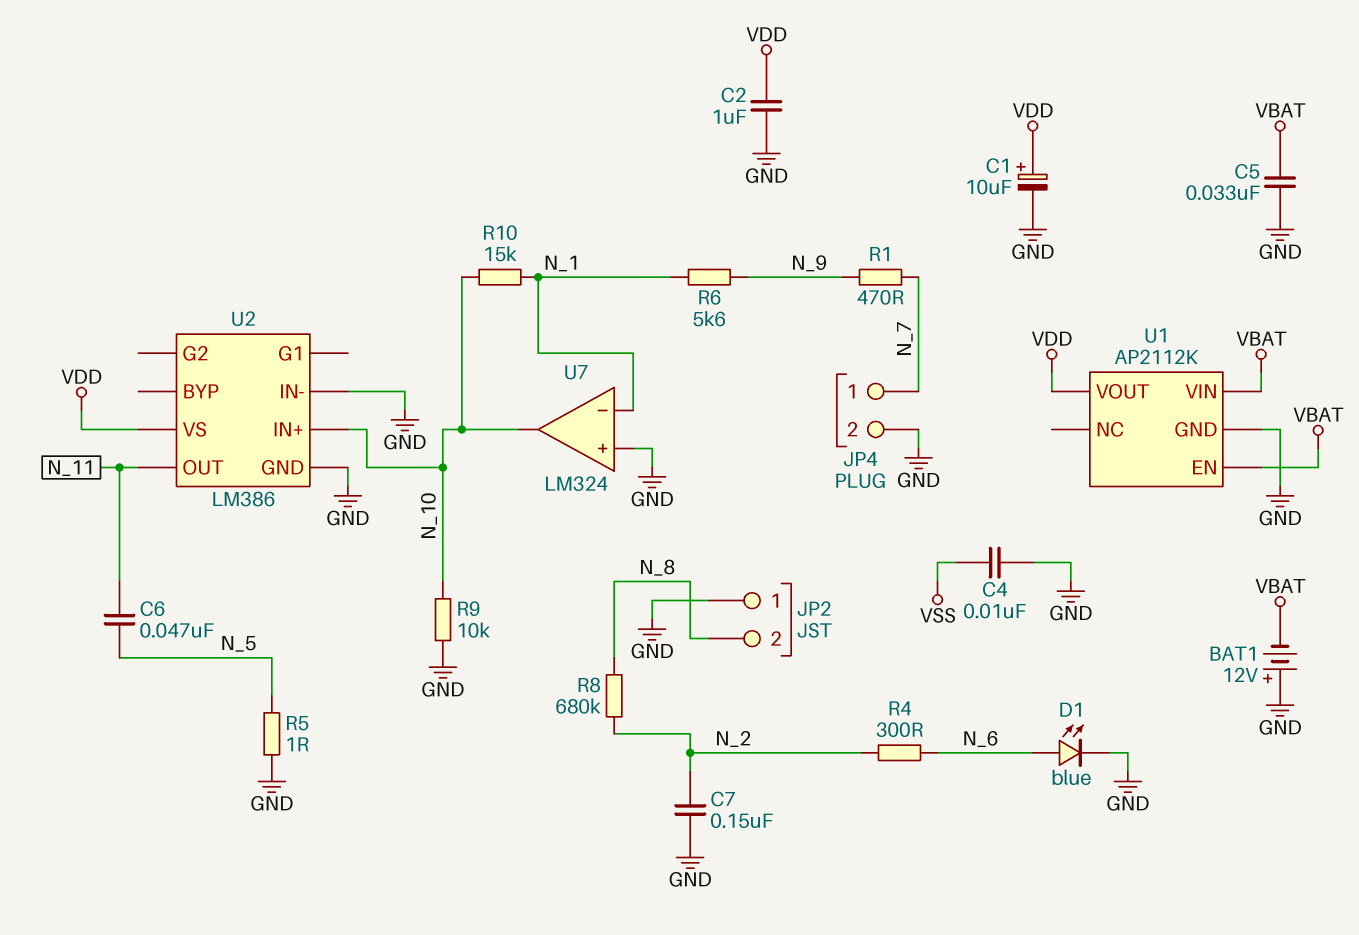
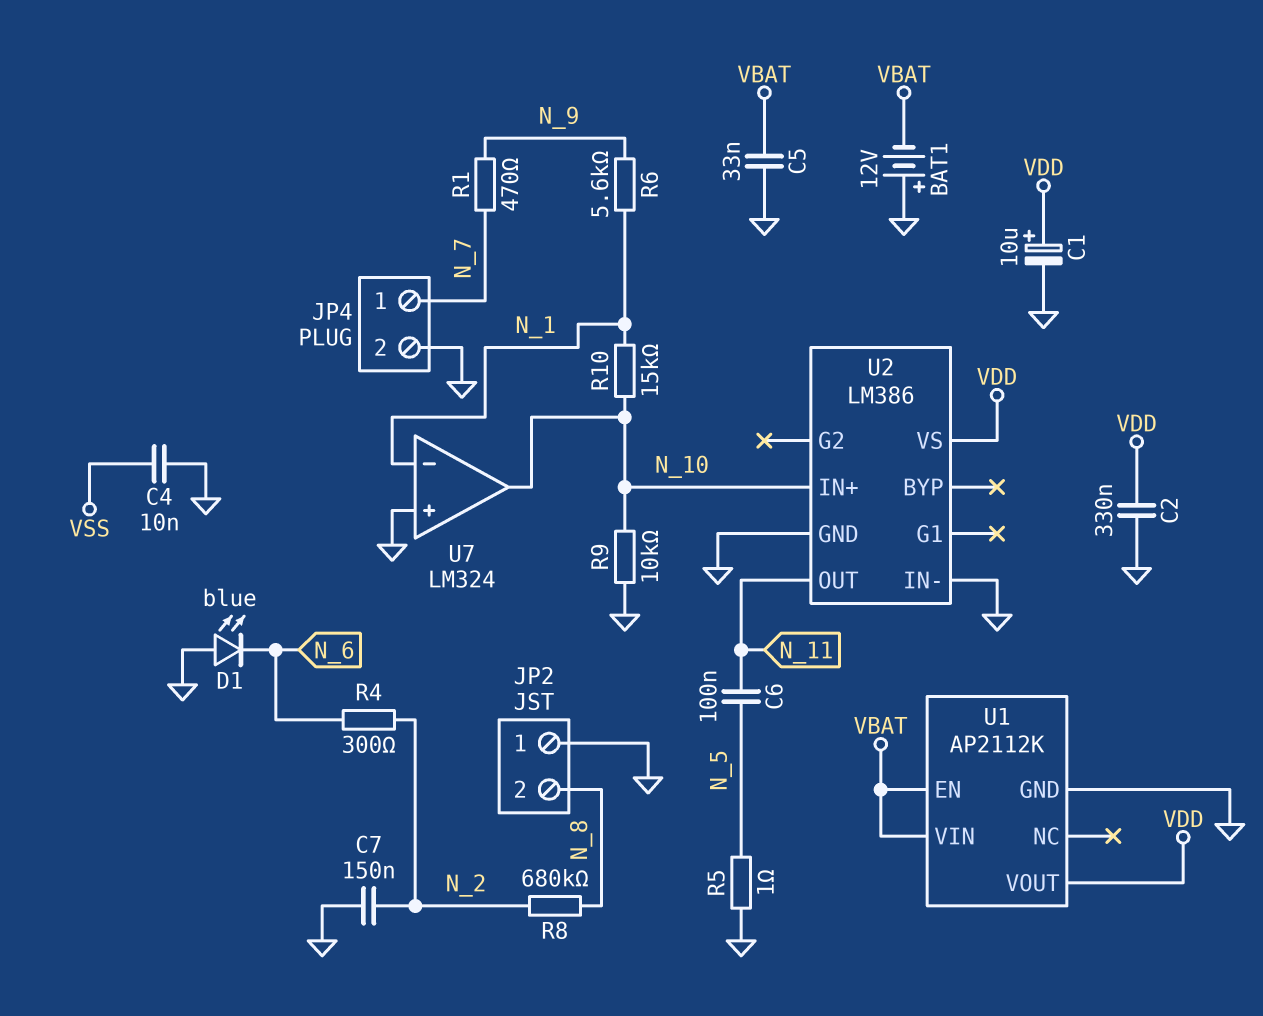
C2: 1uF (GND, VDD) -> 330nF (GND, VDD)
C6: 47nF (N_5, N_11) -> 100nF (N_5, N_11)
D1: LED blue (A N_6, K GND) -> LED blue (A GND, K N_6)

